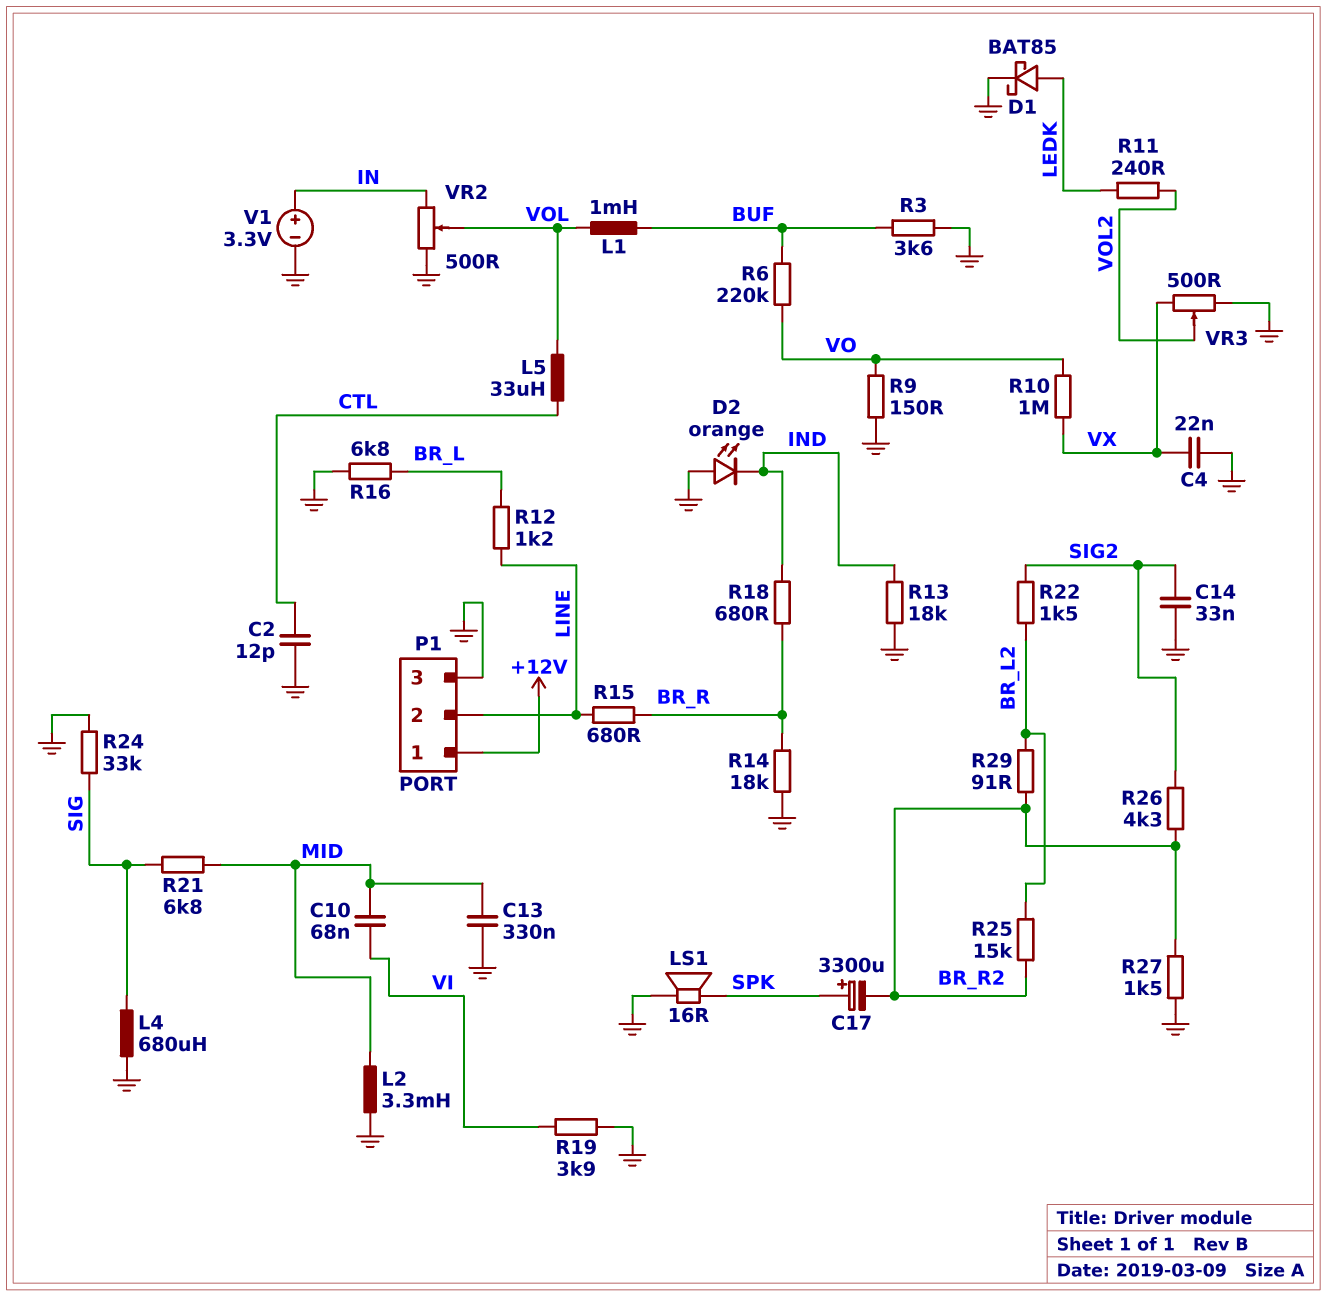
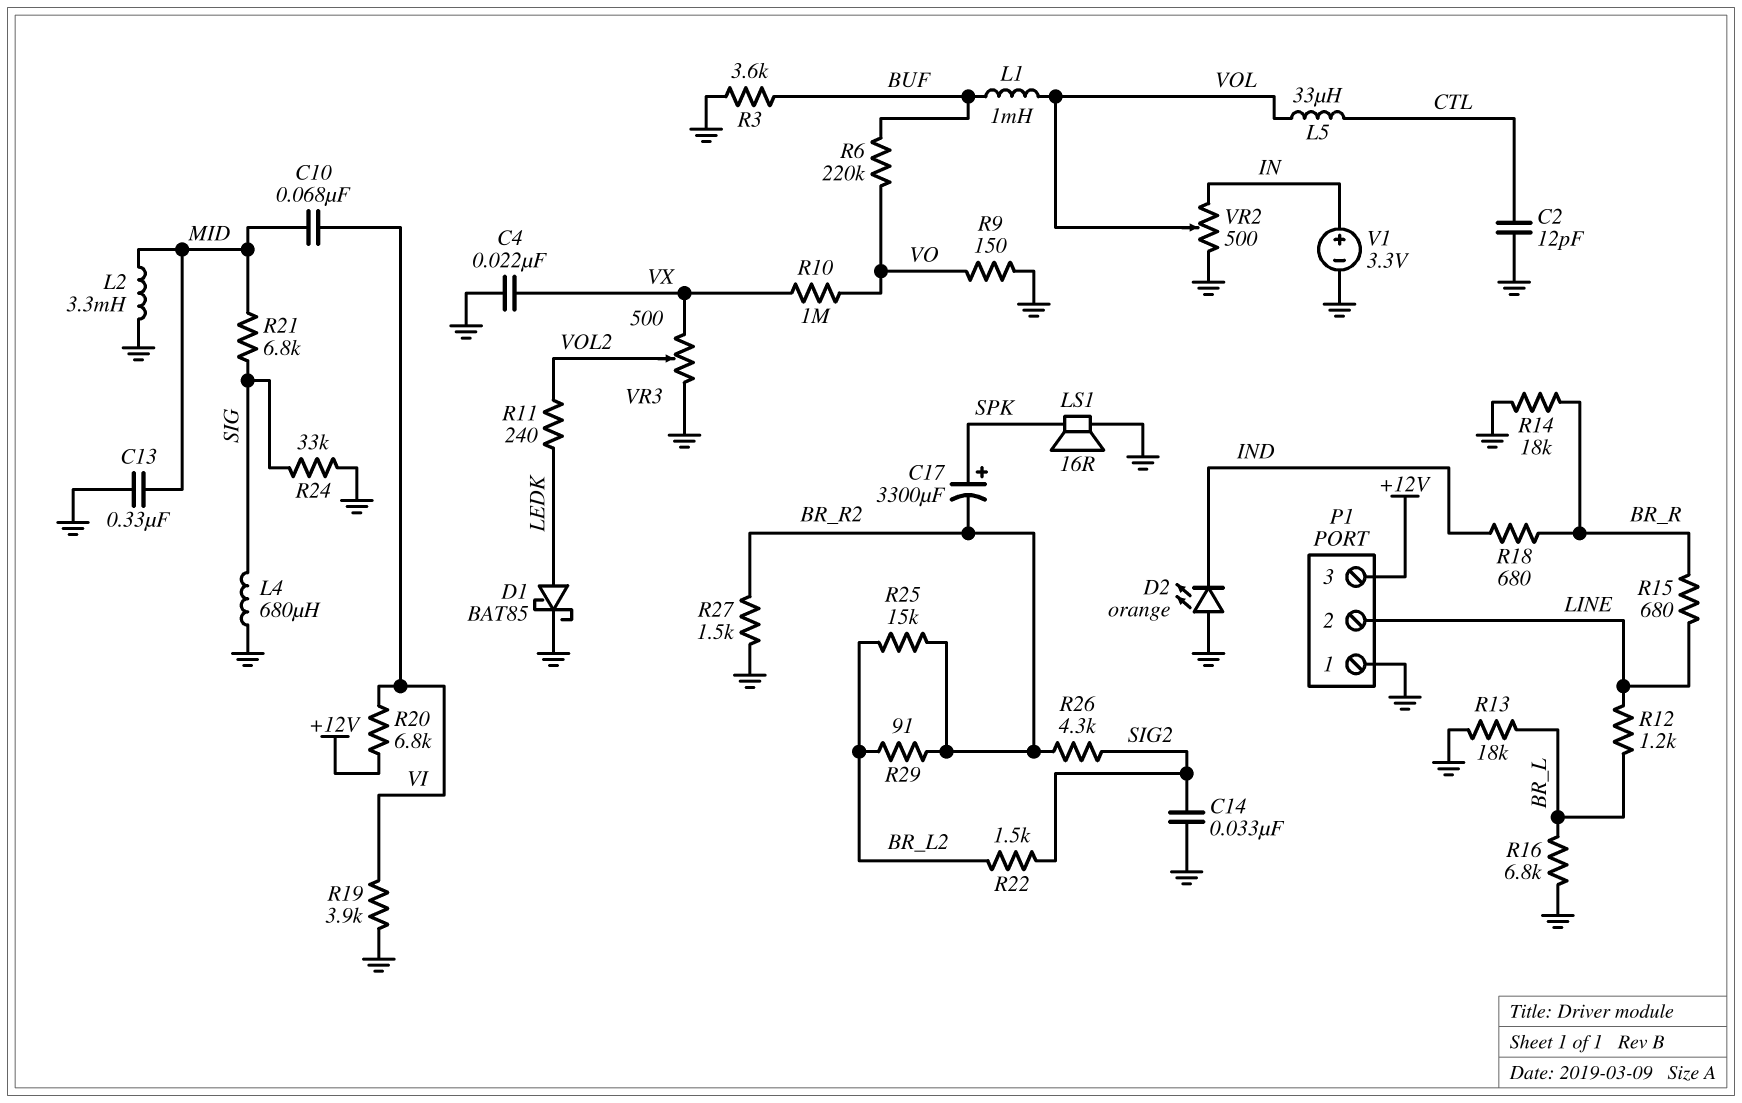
P1 pin 1: +12V -> GND
P1 pin 3: GND -> +12V
R13: 18k (GND, IND) -> 18k (BR_L, GND)
R20: none -> 6.8k (+12V, VI)

